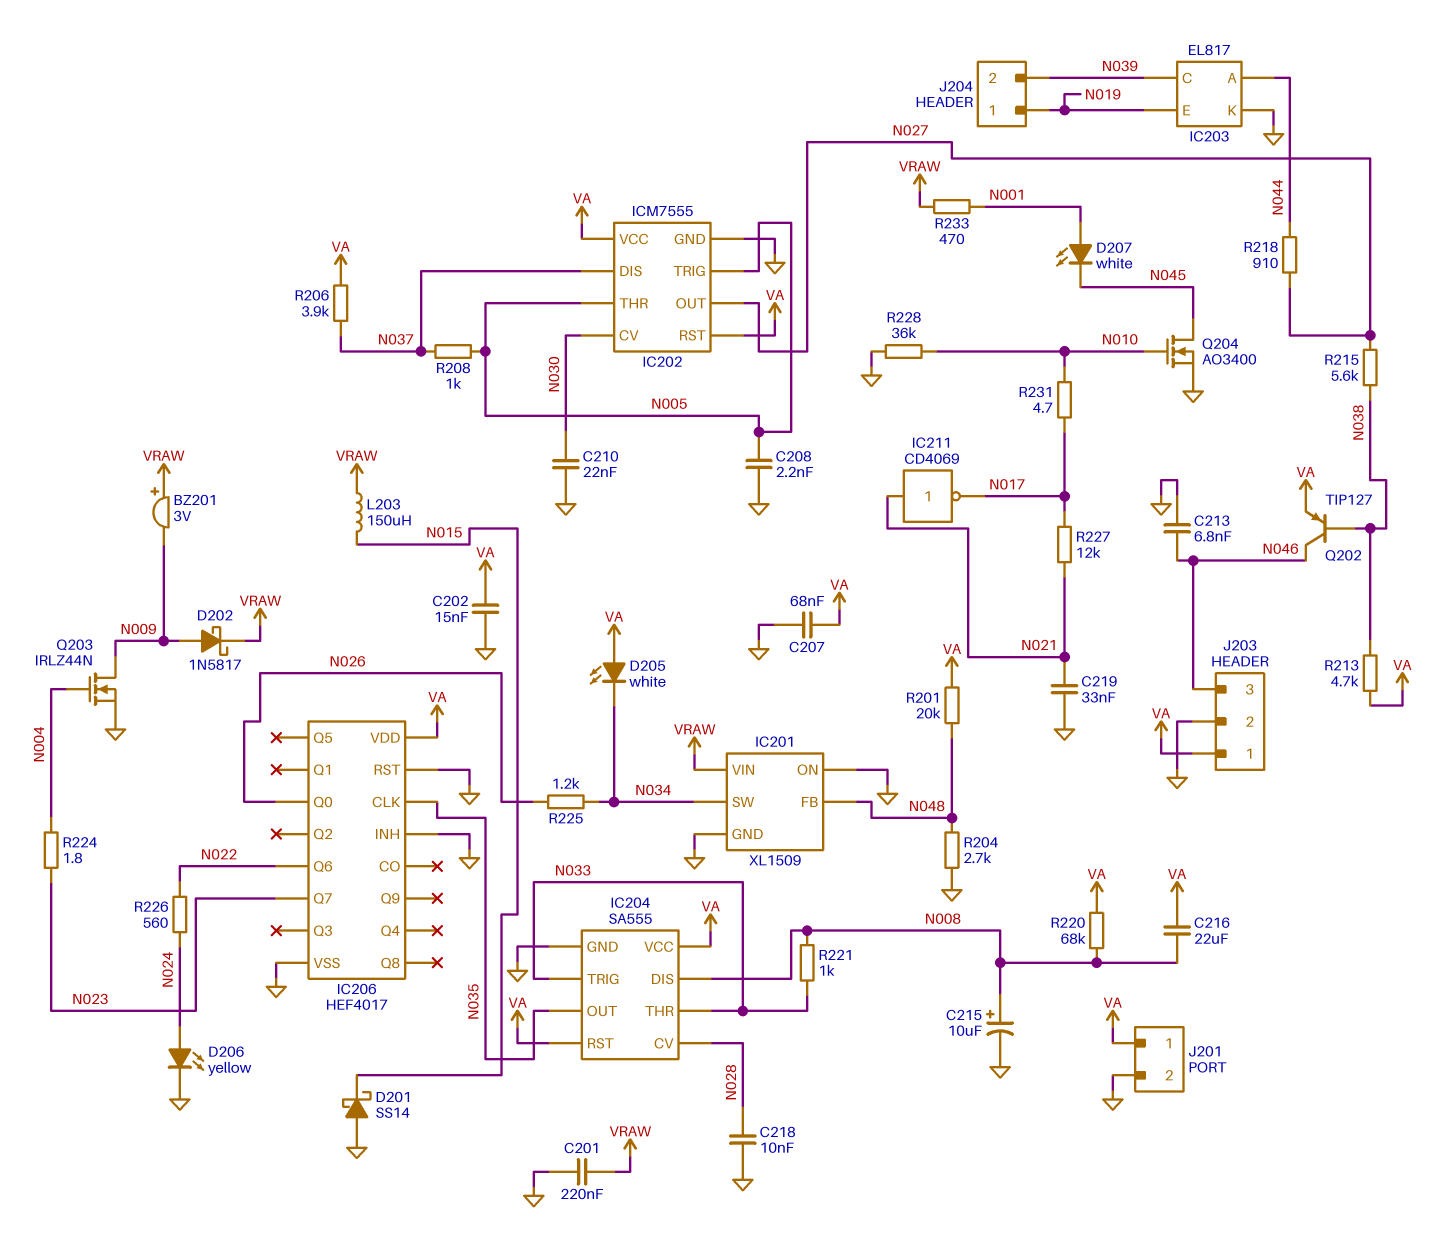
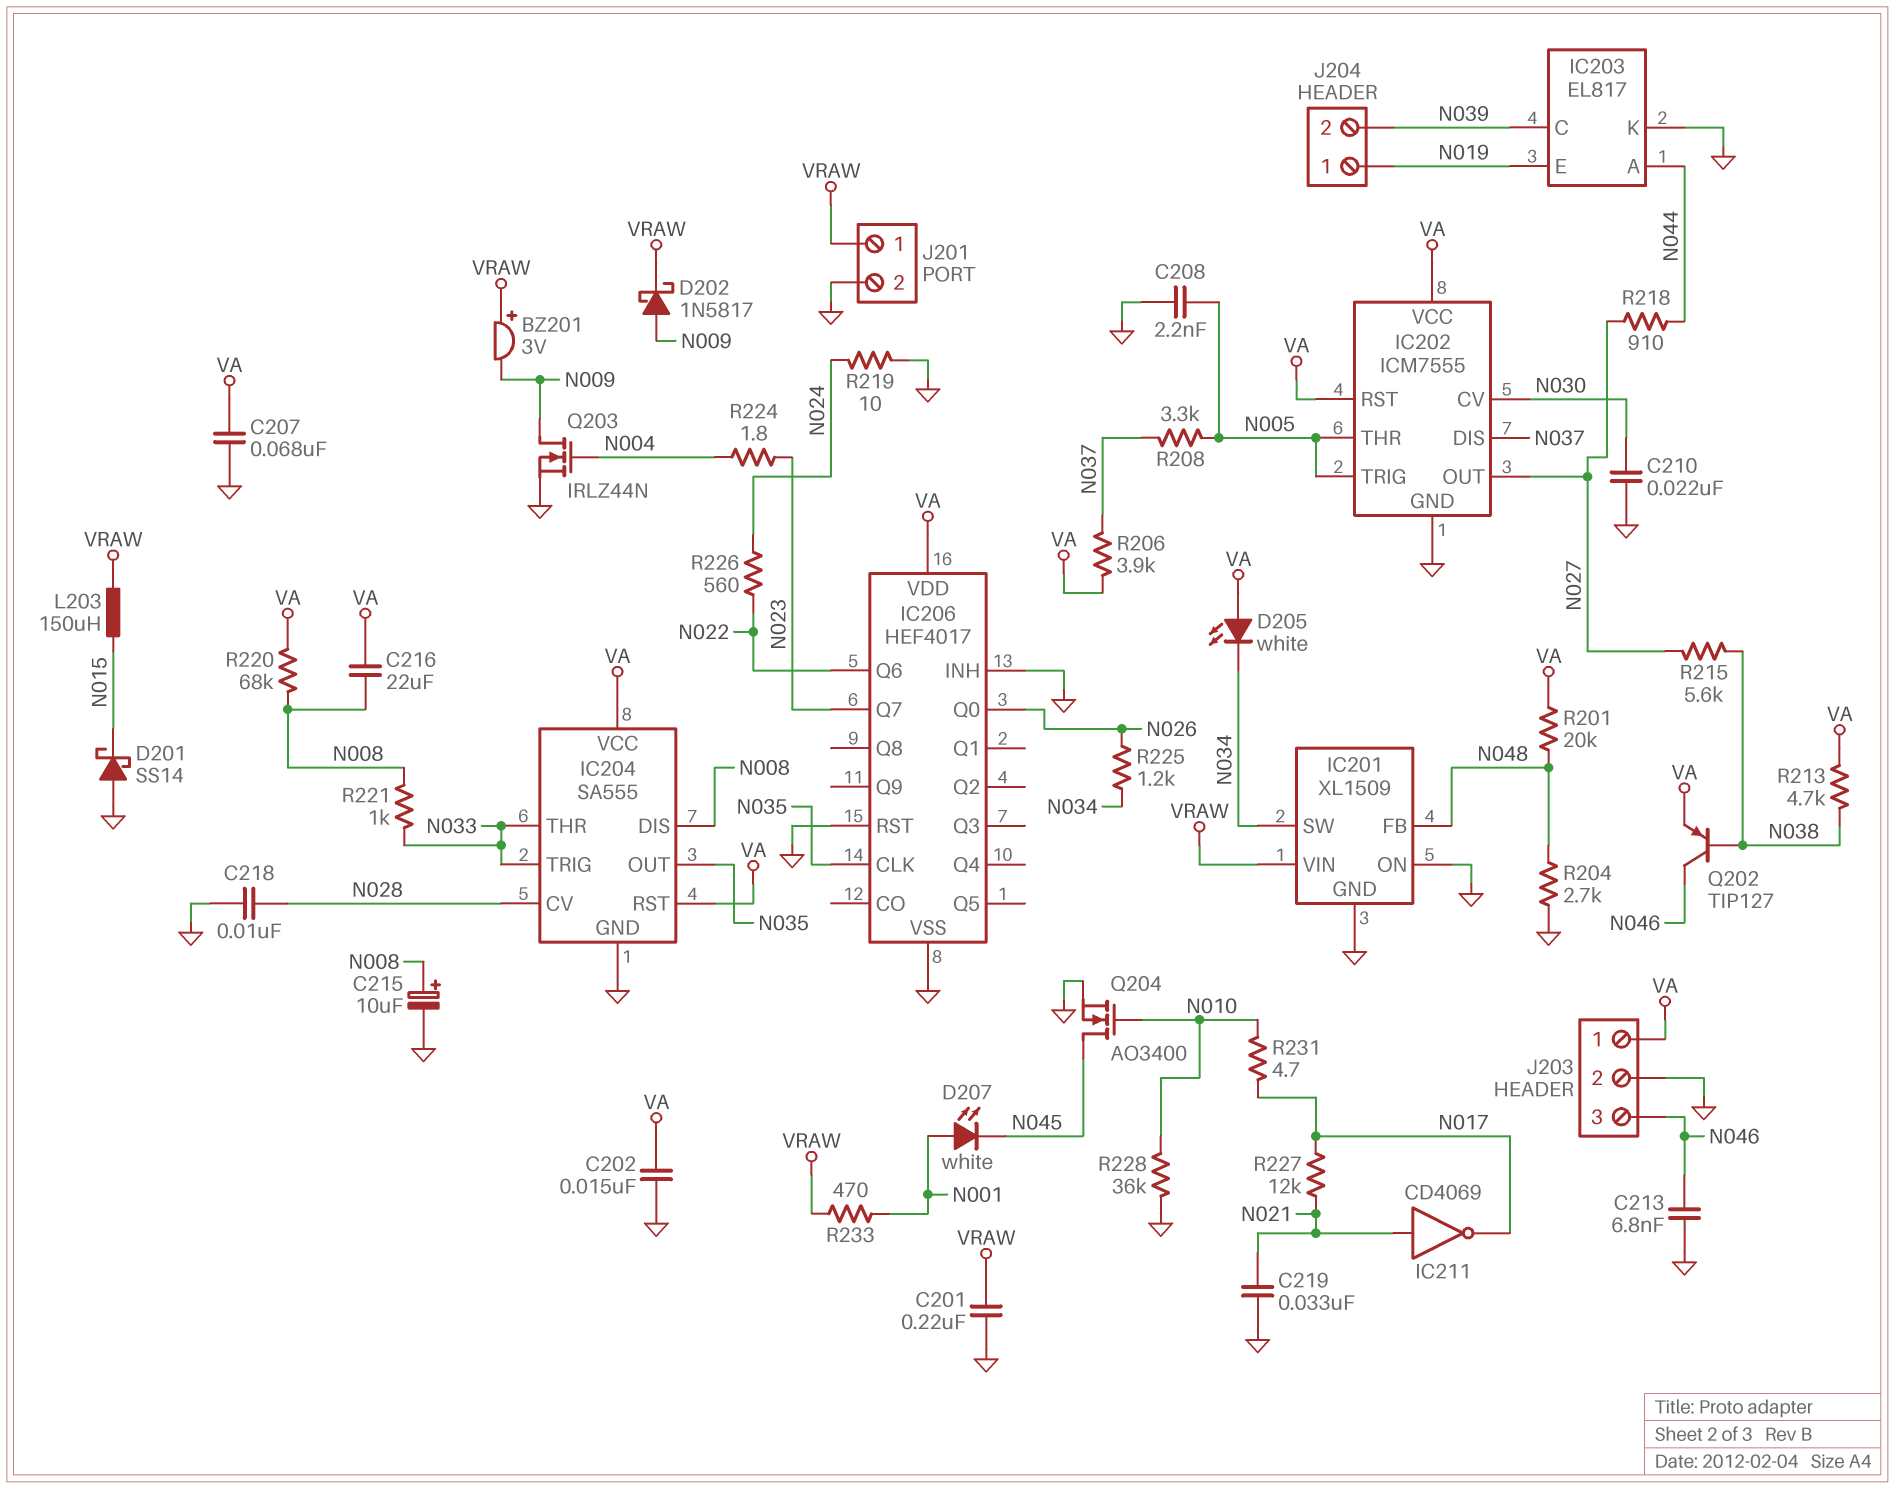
D206: LED yellow (A N024, K GND) -> none
J201 pin 1: VA -> VRAW
R208: 1k (N005, N037) -> 3.3k (N005, N037)
R219: none -> 10 (GND, N024)

